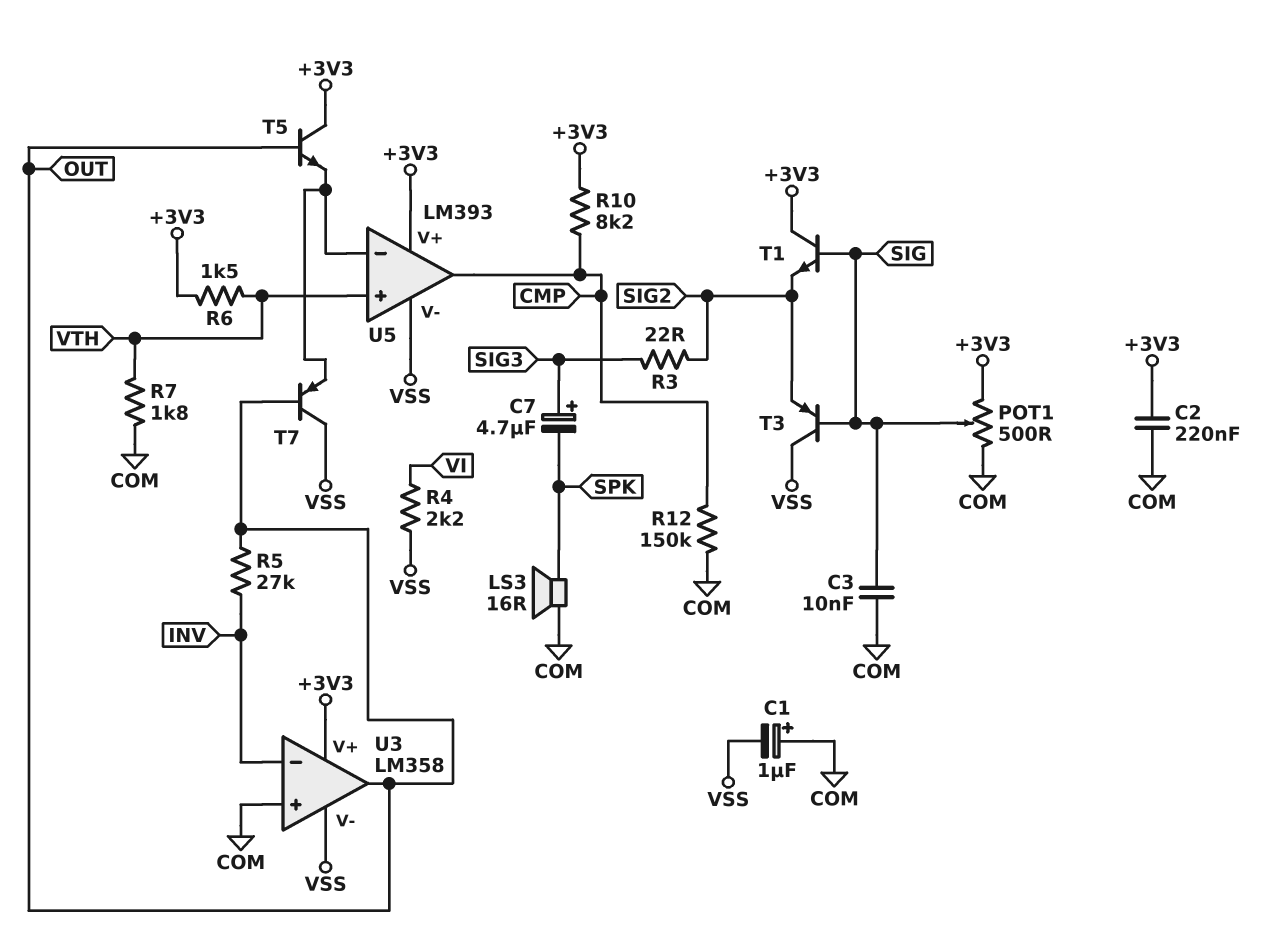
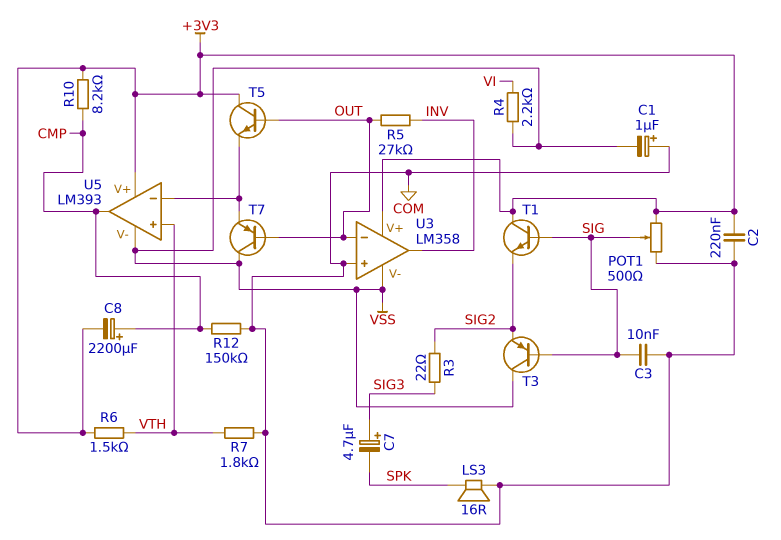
C8: none -> 2200uF (plus CMP, minus +3V3)
U3 pin in-: INV -> OUT
U3 pin out: OUT -> INV

